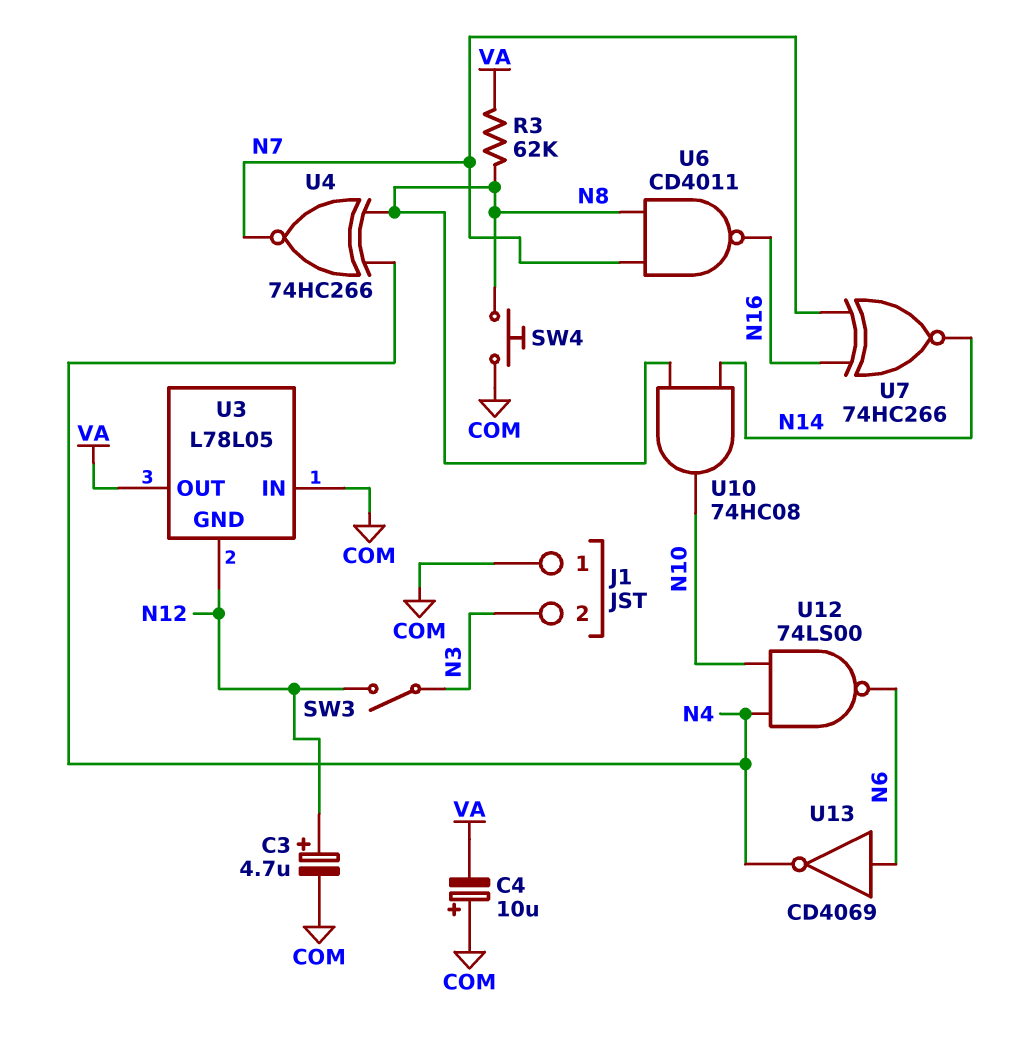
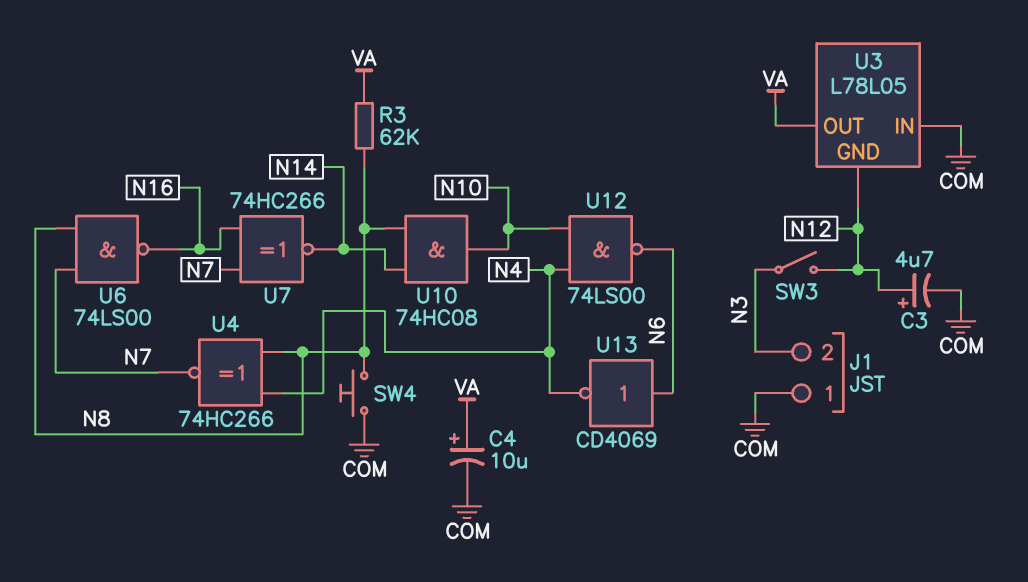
C4: 10uF (plus COM, minus VA) -> 10uF (plus VA, minus COM)
U6: NAND CD4011 (in N7, in N8, out N16) -> NAND 74LS00 (in N7, in N8, out N16)

